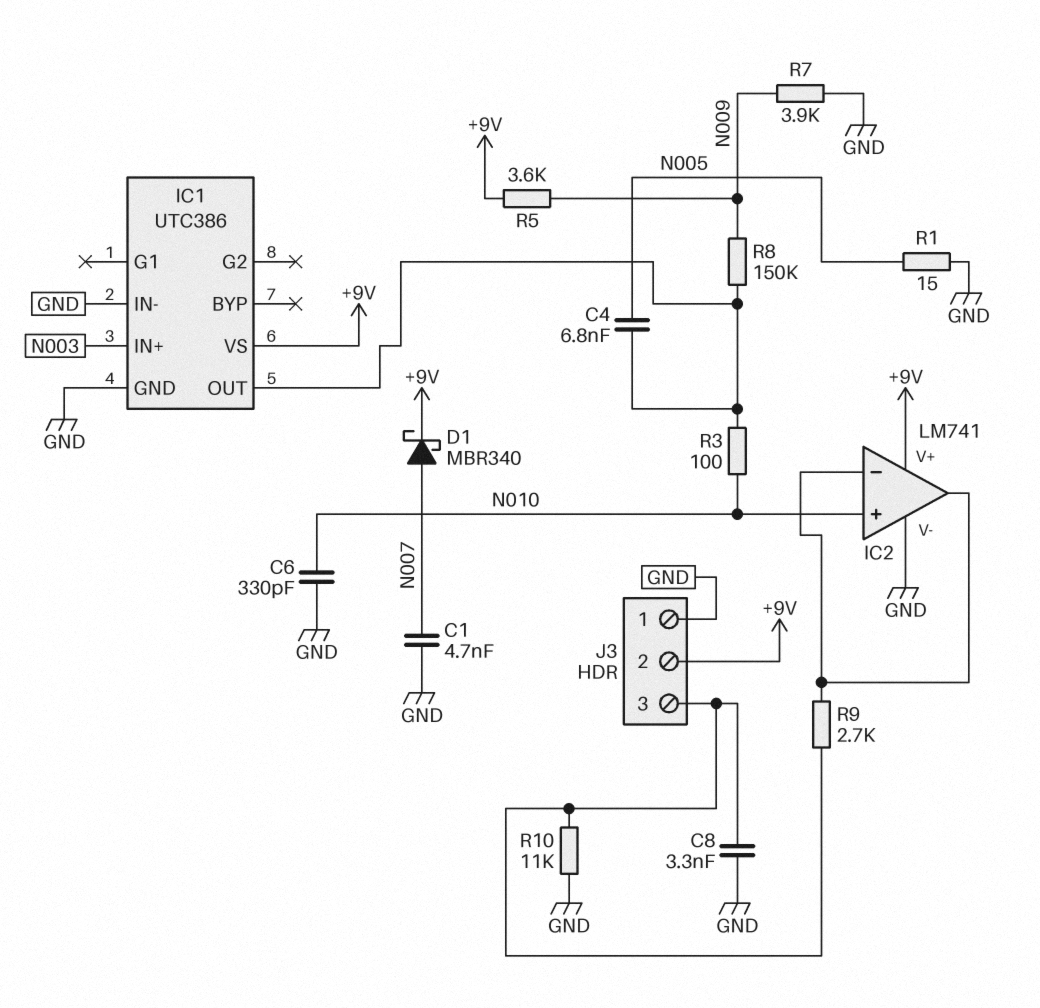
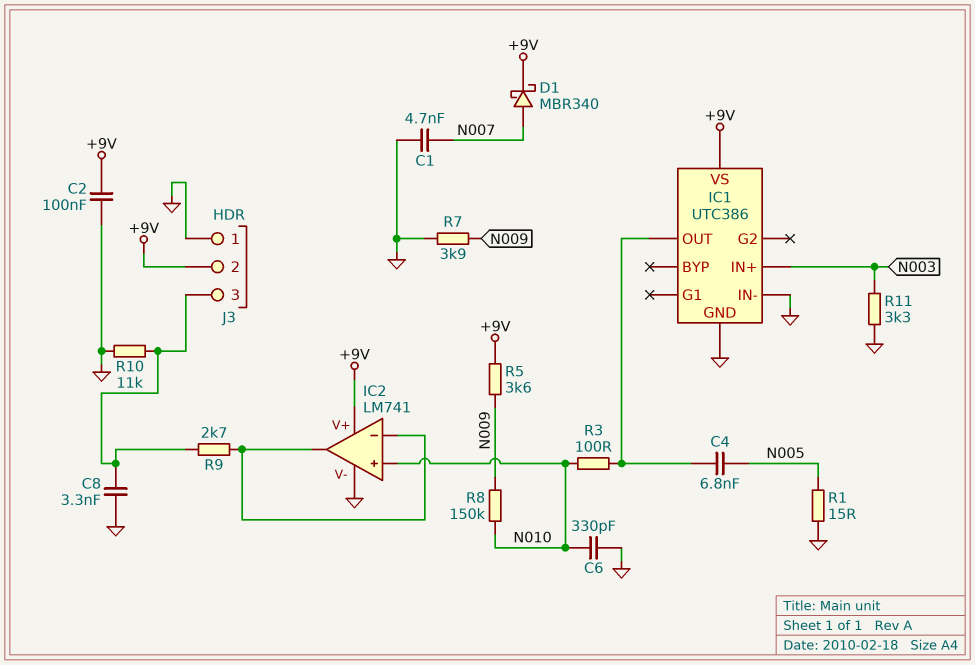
C2: none -> 100nF (+9V, GND)
R8: 150k (IC1/OUT, N009) -> 150k (N009, N010)
R11: none -> 3.3k (GND, N003)

